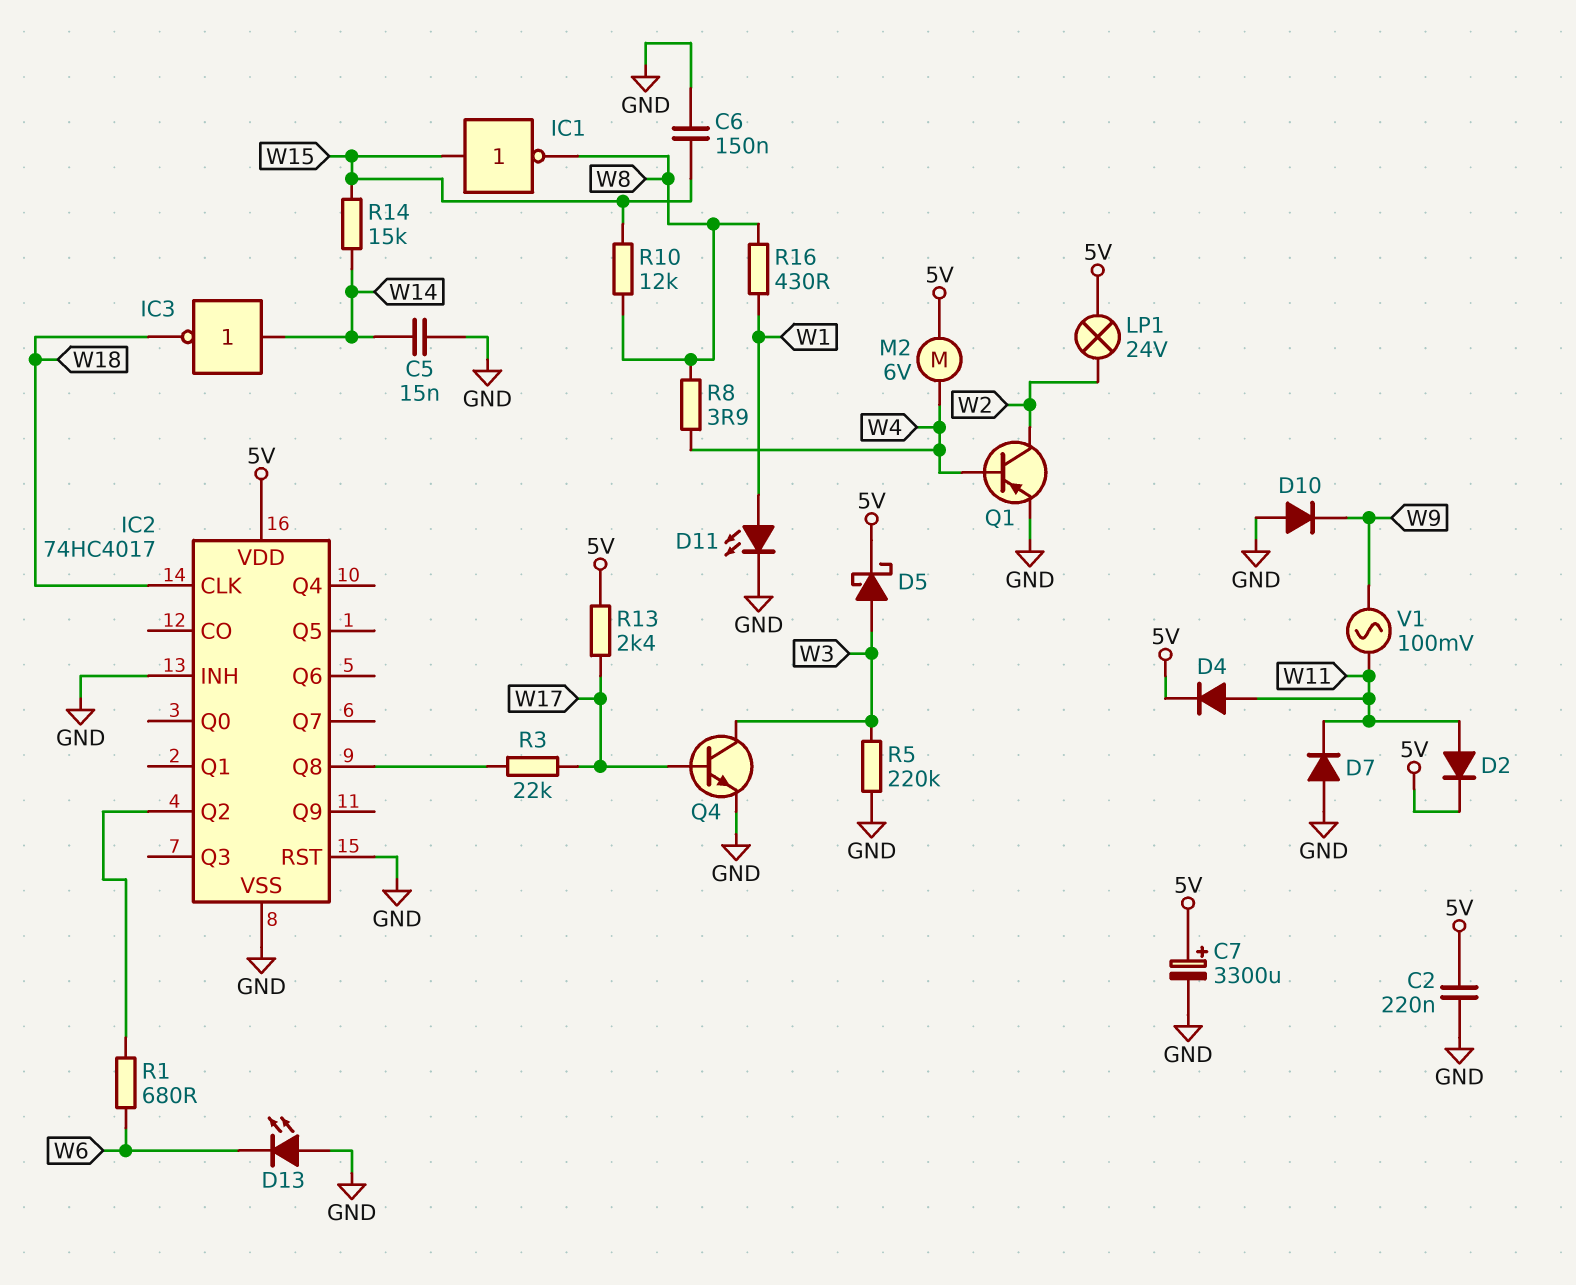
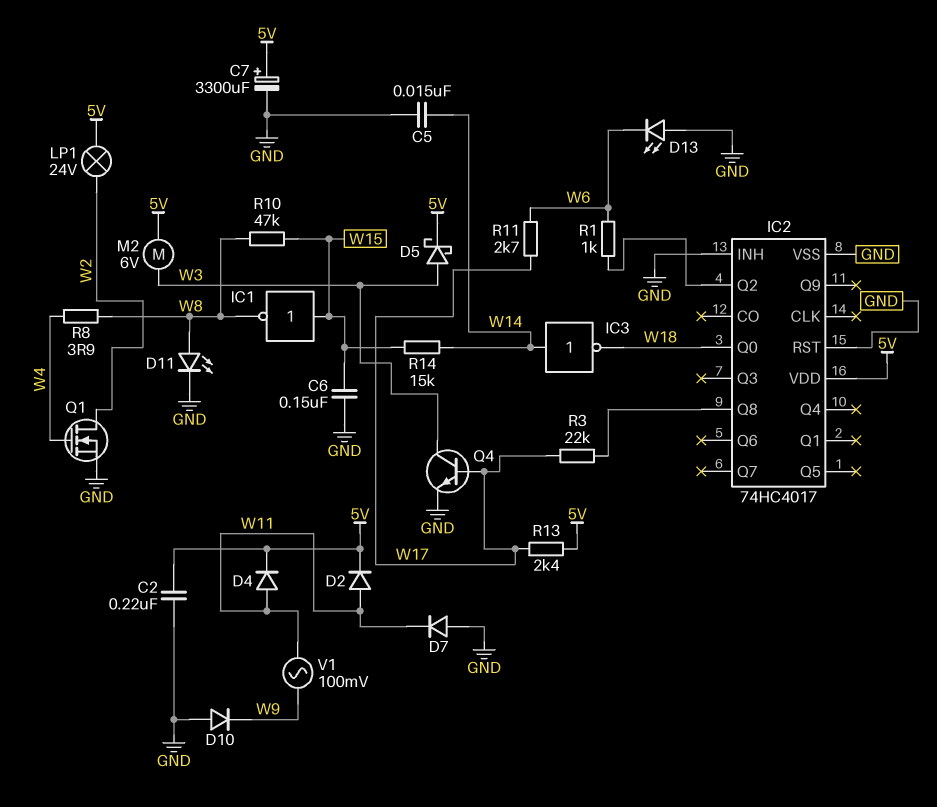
D11: LED (A W1, K GND) -> LED (A W8, K GND)
IC2 pin CLK: W18 -> none
IC2 pin Q0: none -> W18
M2: motor 6V (5V, W4) -> motor 6V (5V, W3)
Q1: PNP (B W4, C W2, E GND) -> NMOS (G W4, D W2, S GND)
R1: 680 (IC2/Q2, W6) -> 1k (IC2/Q2, W6)
R5: 220k (GND, W3) -> none
R10: 12k (W8, W15) -> 47k (W8, W15)
R11: none -> 2.7k (W6, W17)
R16: 430 (W1, W8) -> none

